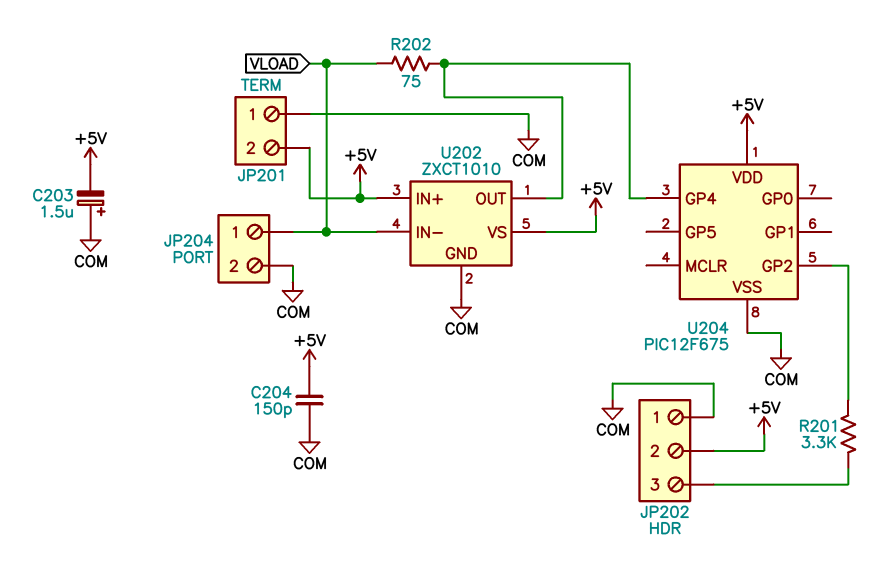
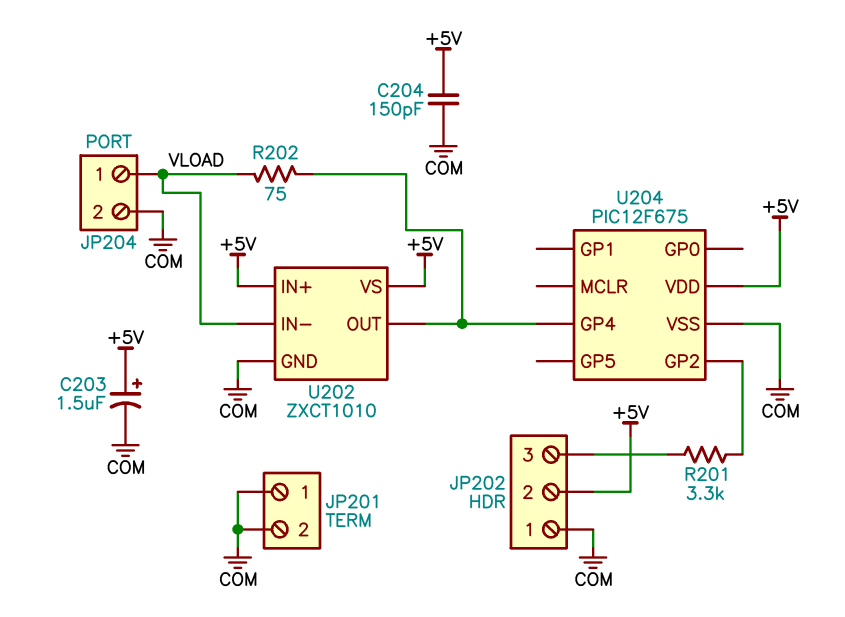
C203: 1.5uF (plus COM, minus +5V) -> 1.5uF (plus +5V, minus COM)
JP201 pin 2: +5V -> COM

